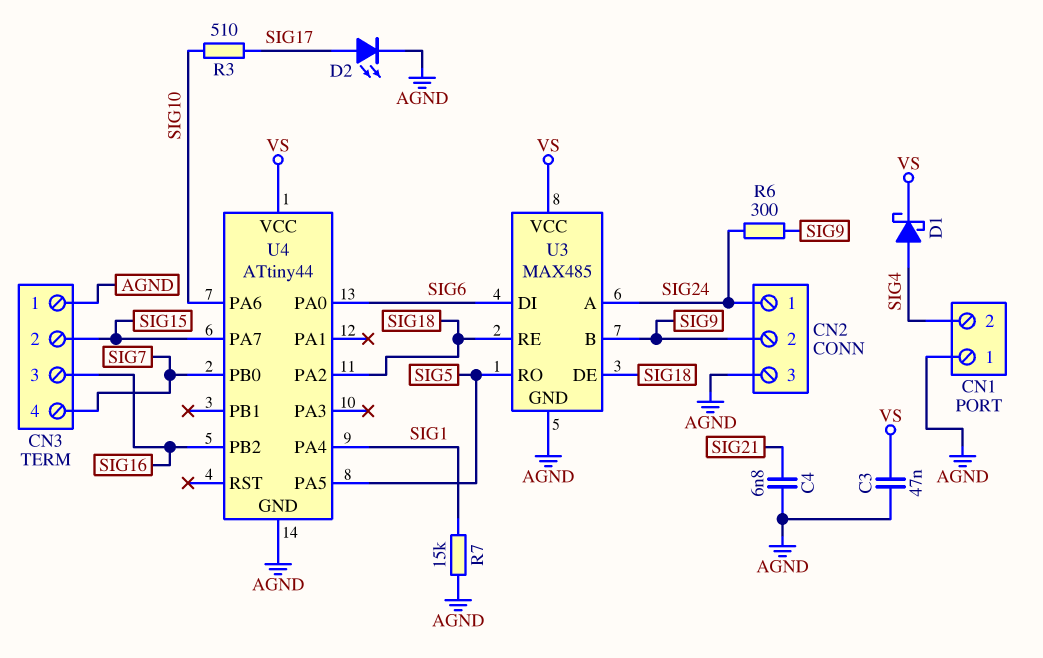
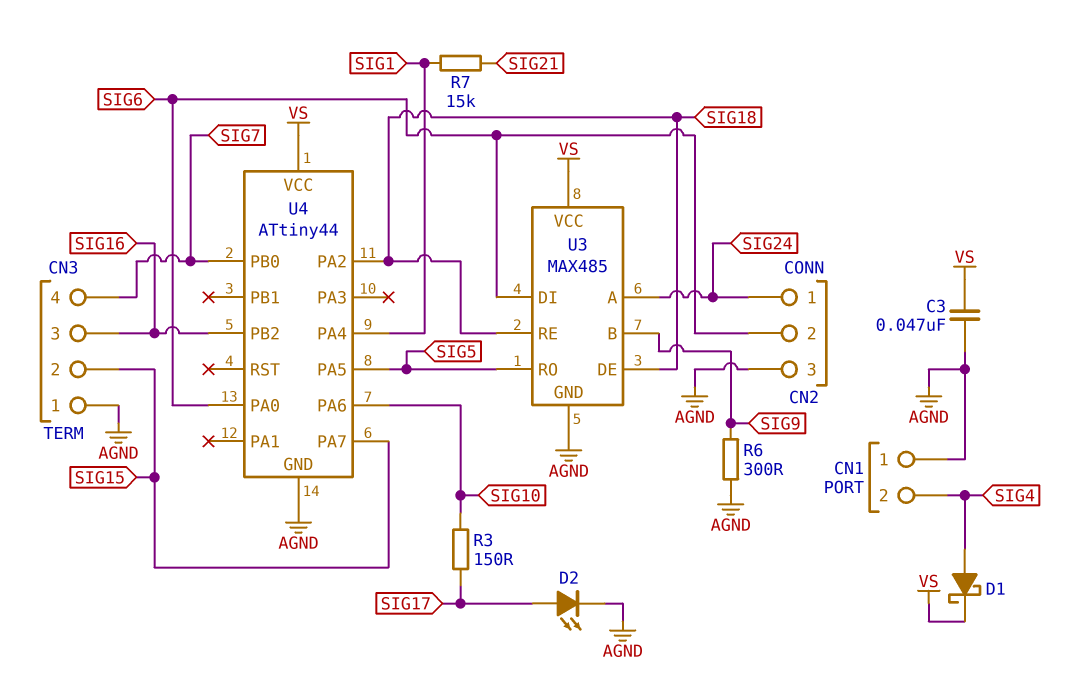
C4: 6.8nF (AGND, SIG21) -> none
CN2 pin 2: SIG9 -> SIG6
R3: 510 (SIG10, SIG17) -> 150 (SIG10, SIG17)
R6: 300 (SIG9, SIG24) -> 300 (AGND, SIG9)
R7: 15k (AGND, SIG1) -> 15k (SIG1, SIG21)

